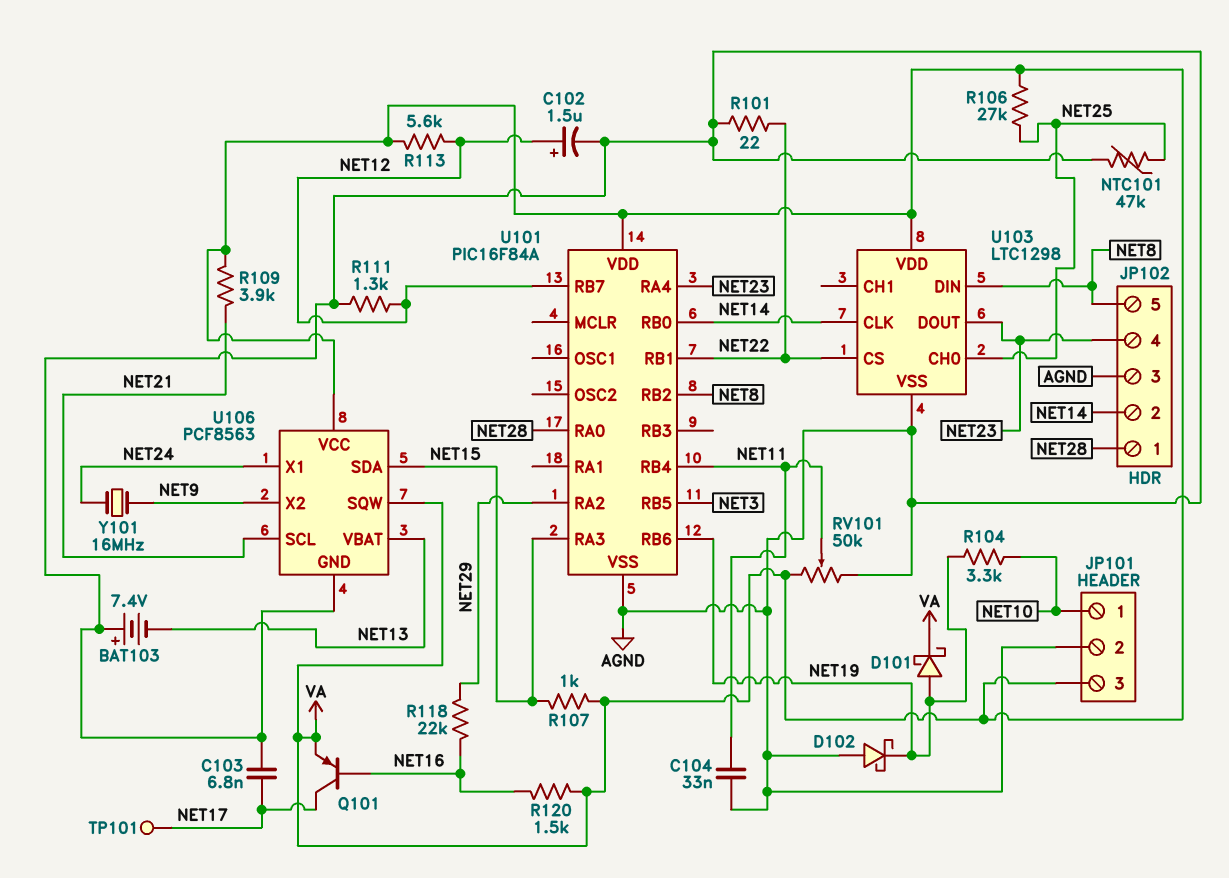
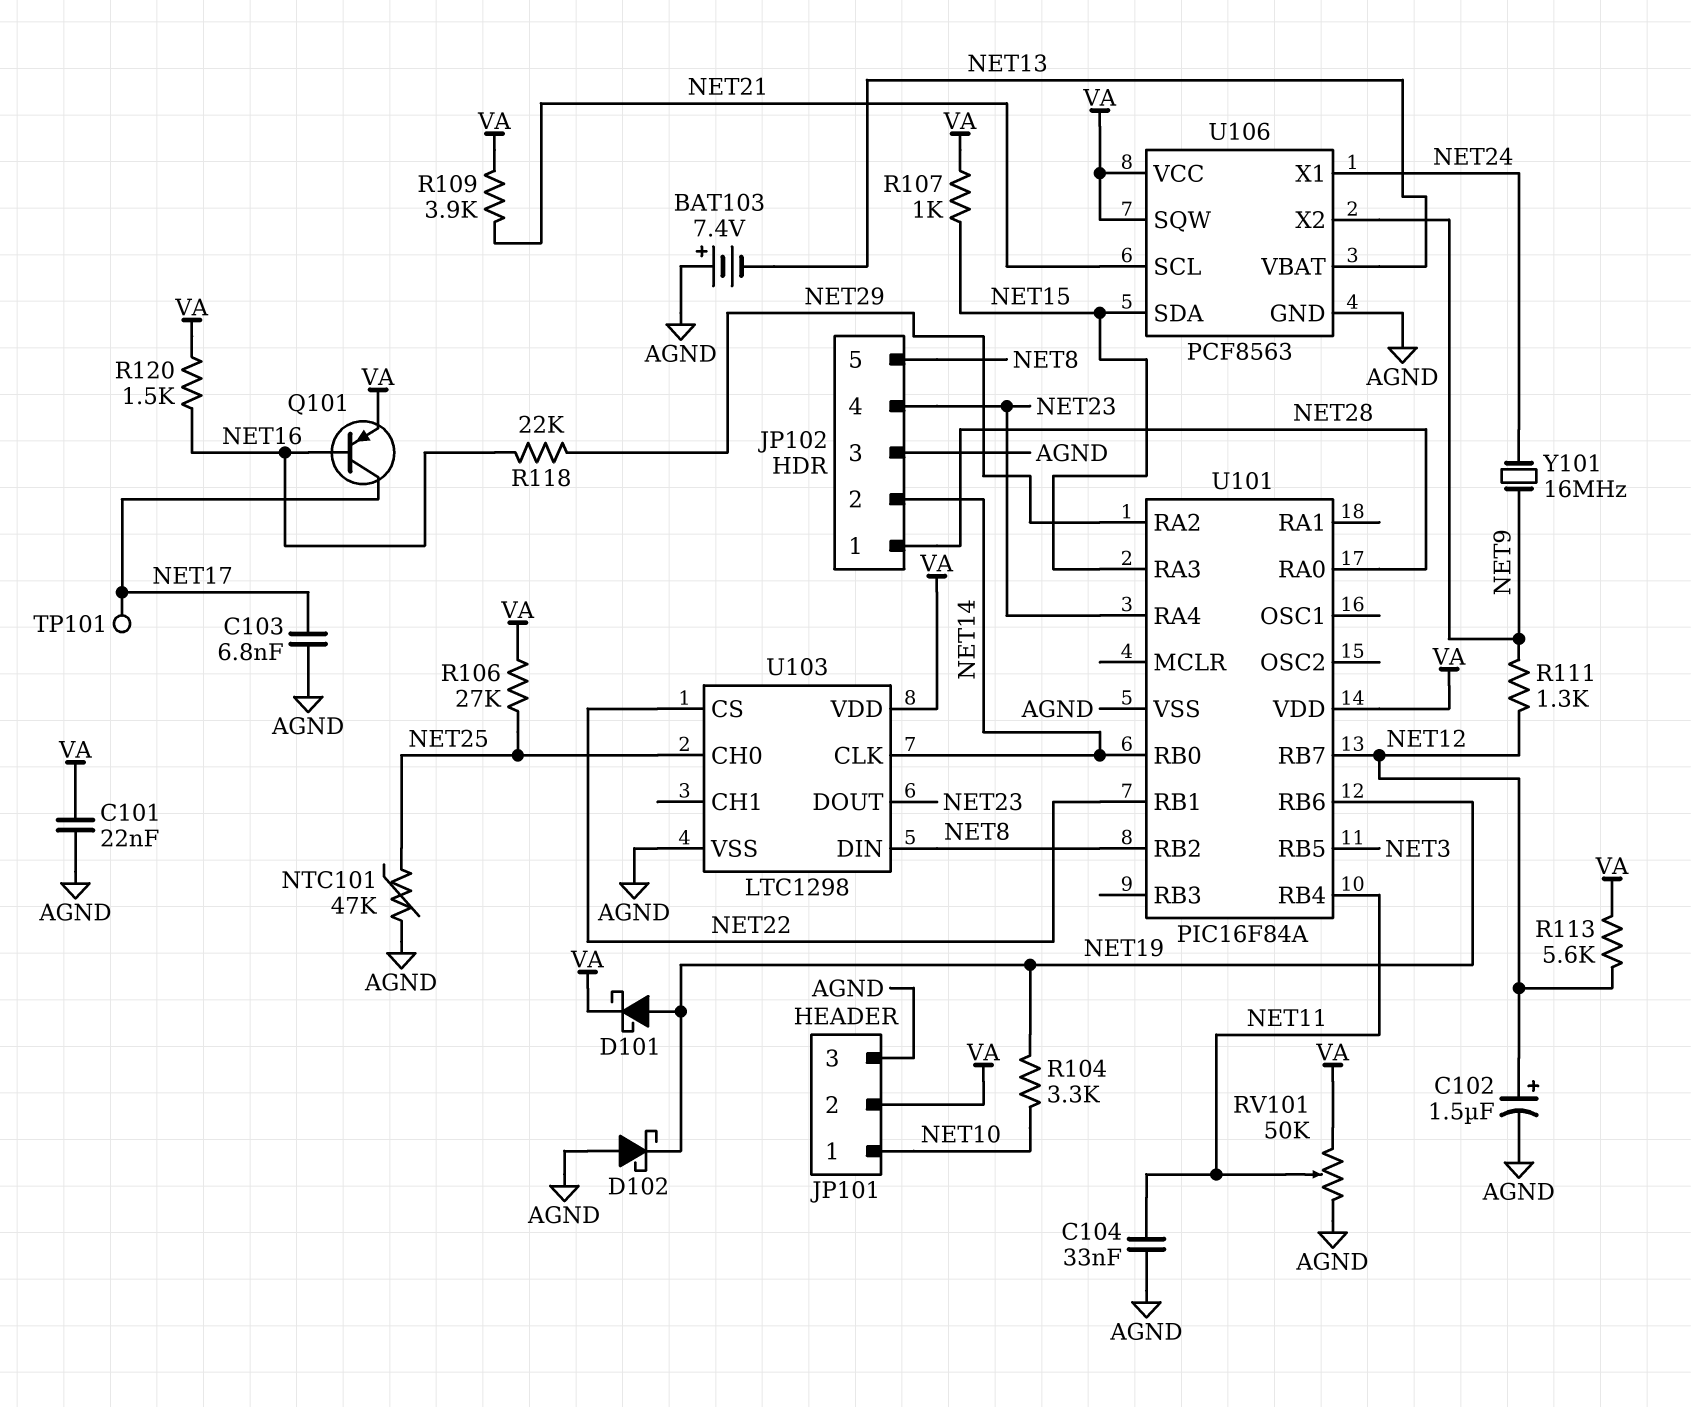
C101: none -> 22nF (AGND, VA)
JP101 pin 2: AGND -> VA
JP101 pin 3: VA -> AGND
R101: 22 (AGND, NET22) -> none
R111: 1.3k (AGND, NET12) -> 1.3k (NET9, NET12)

